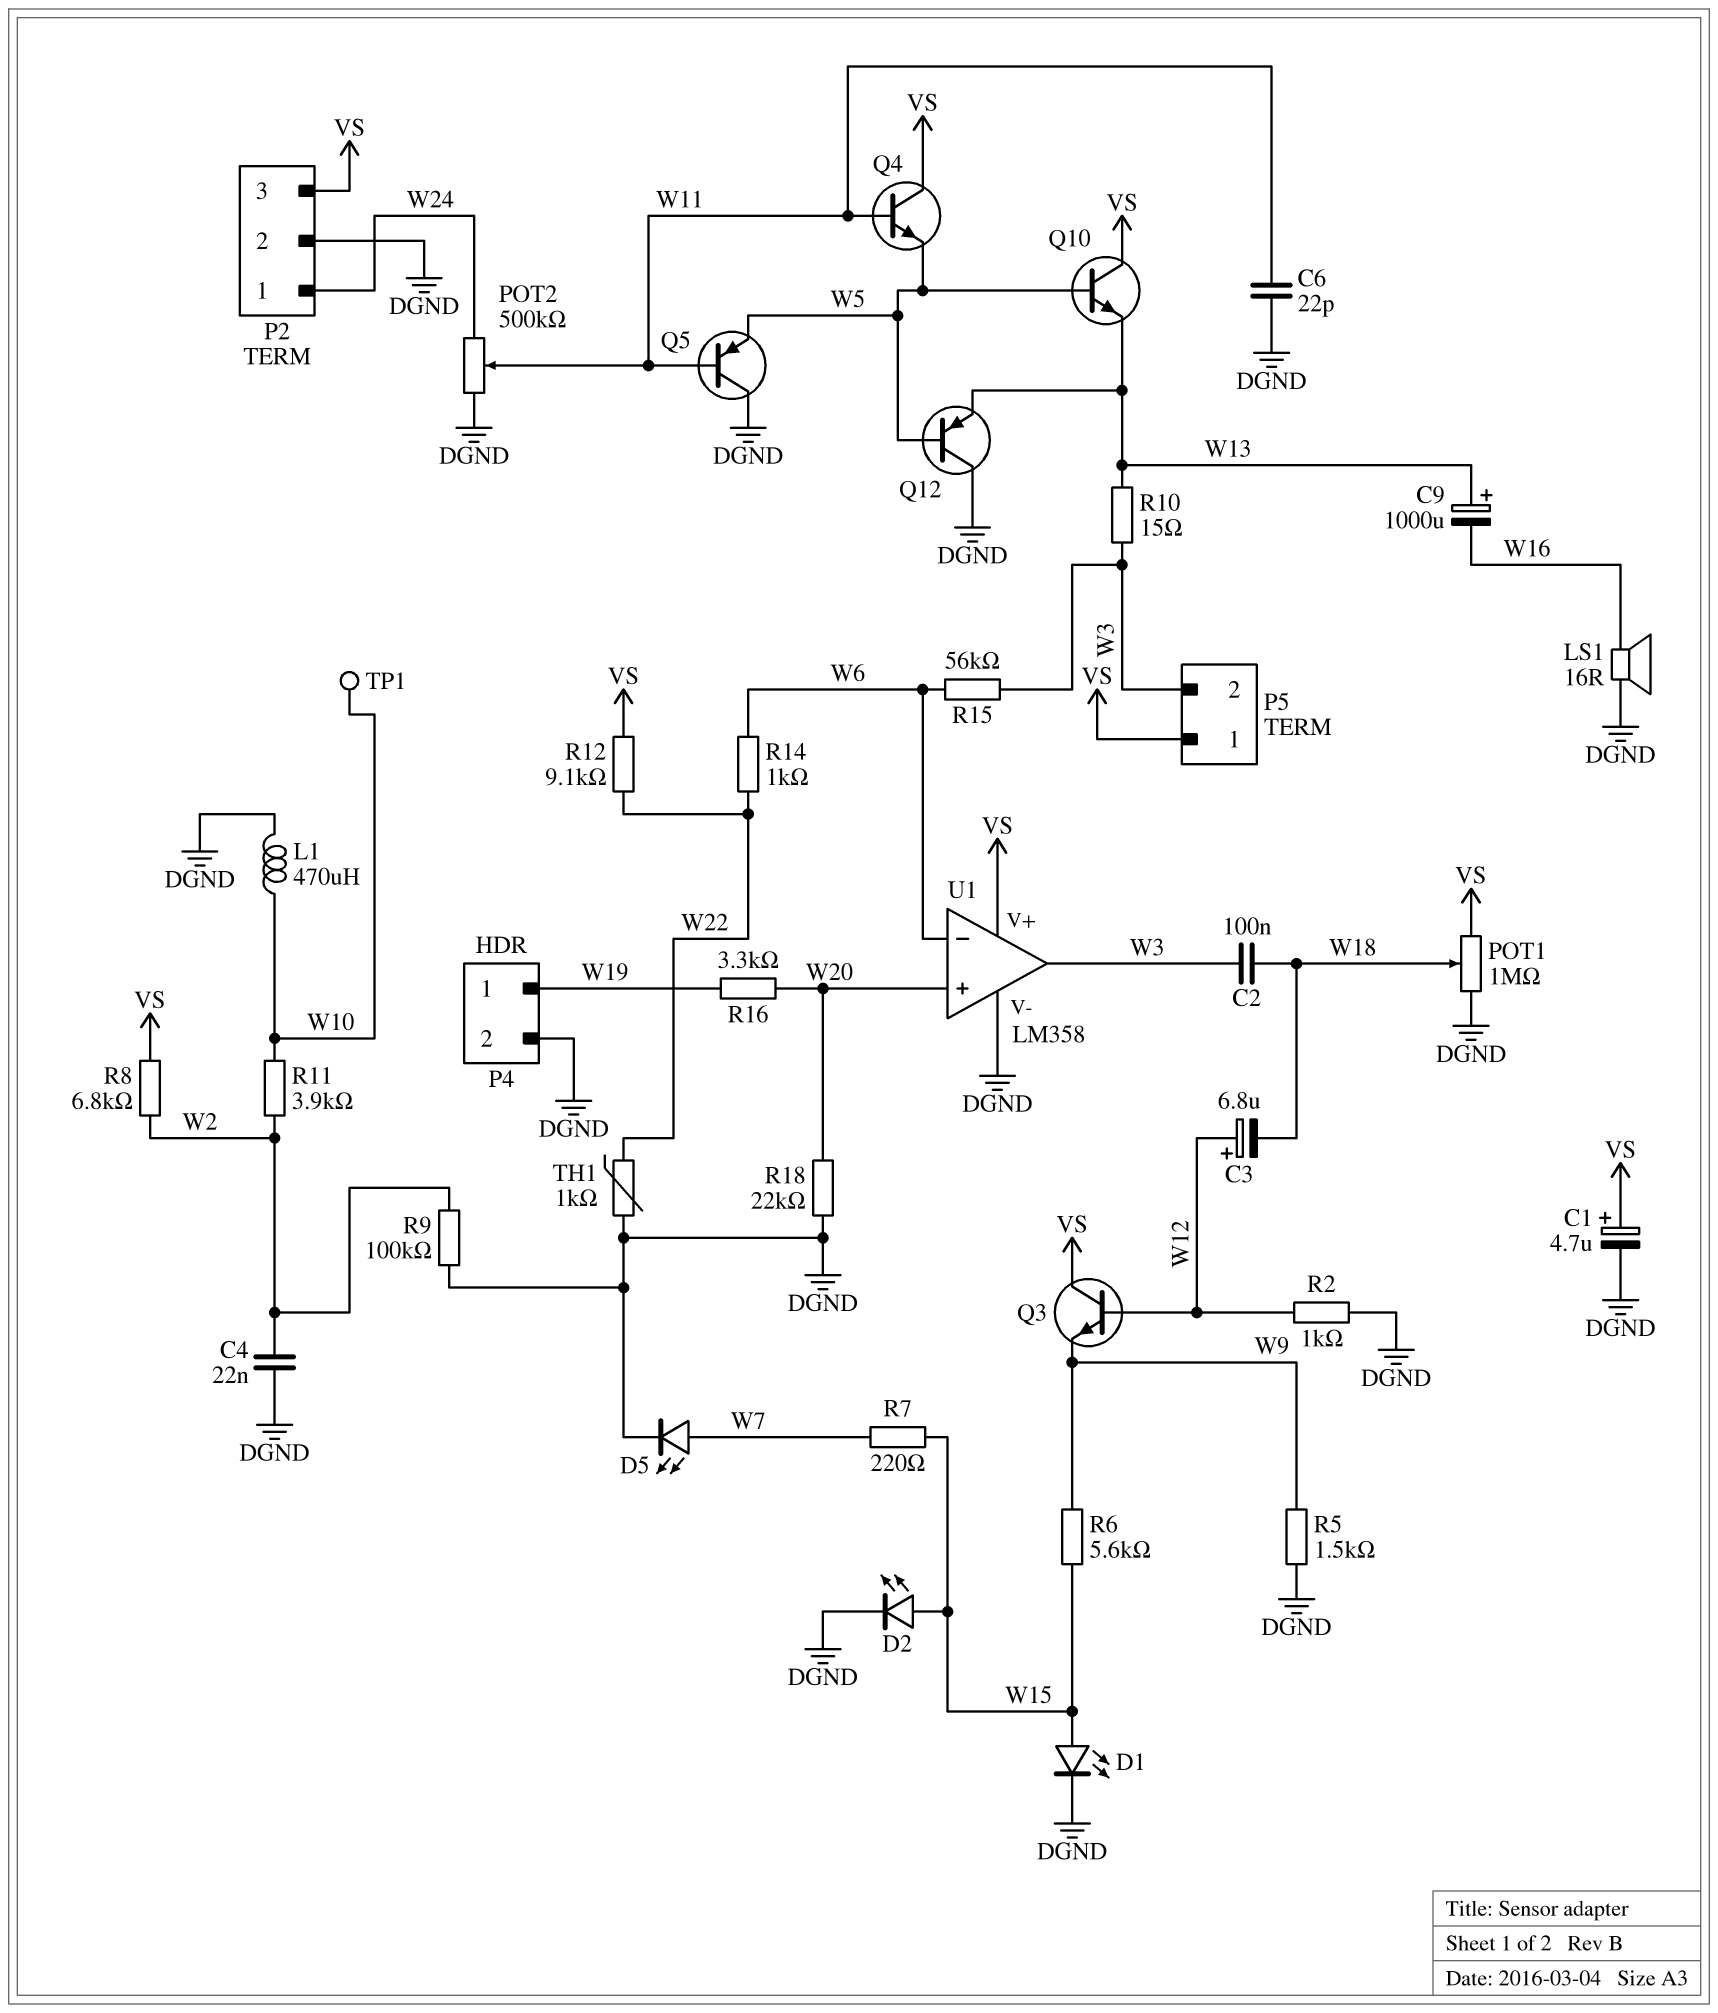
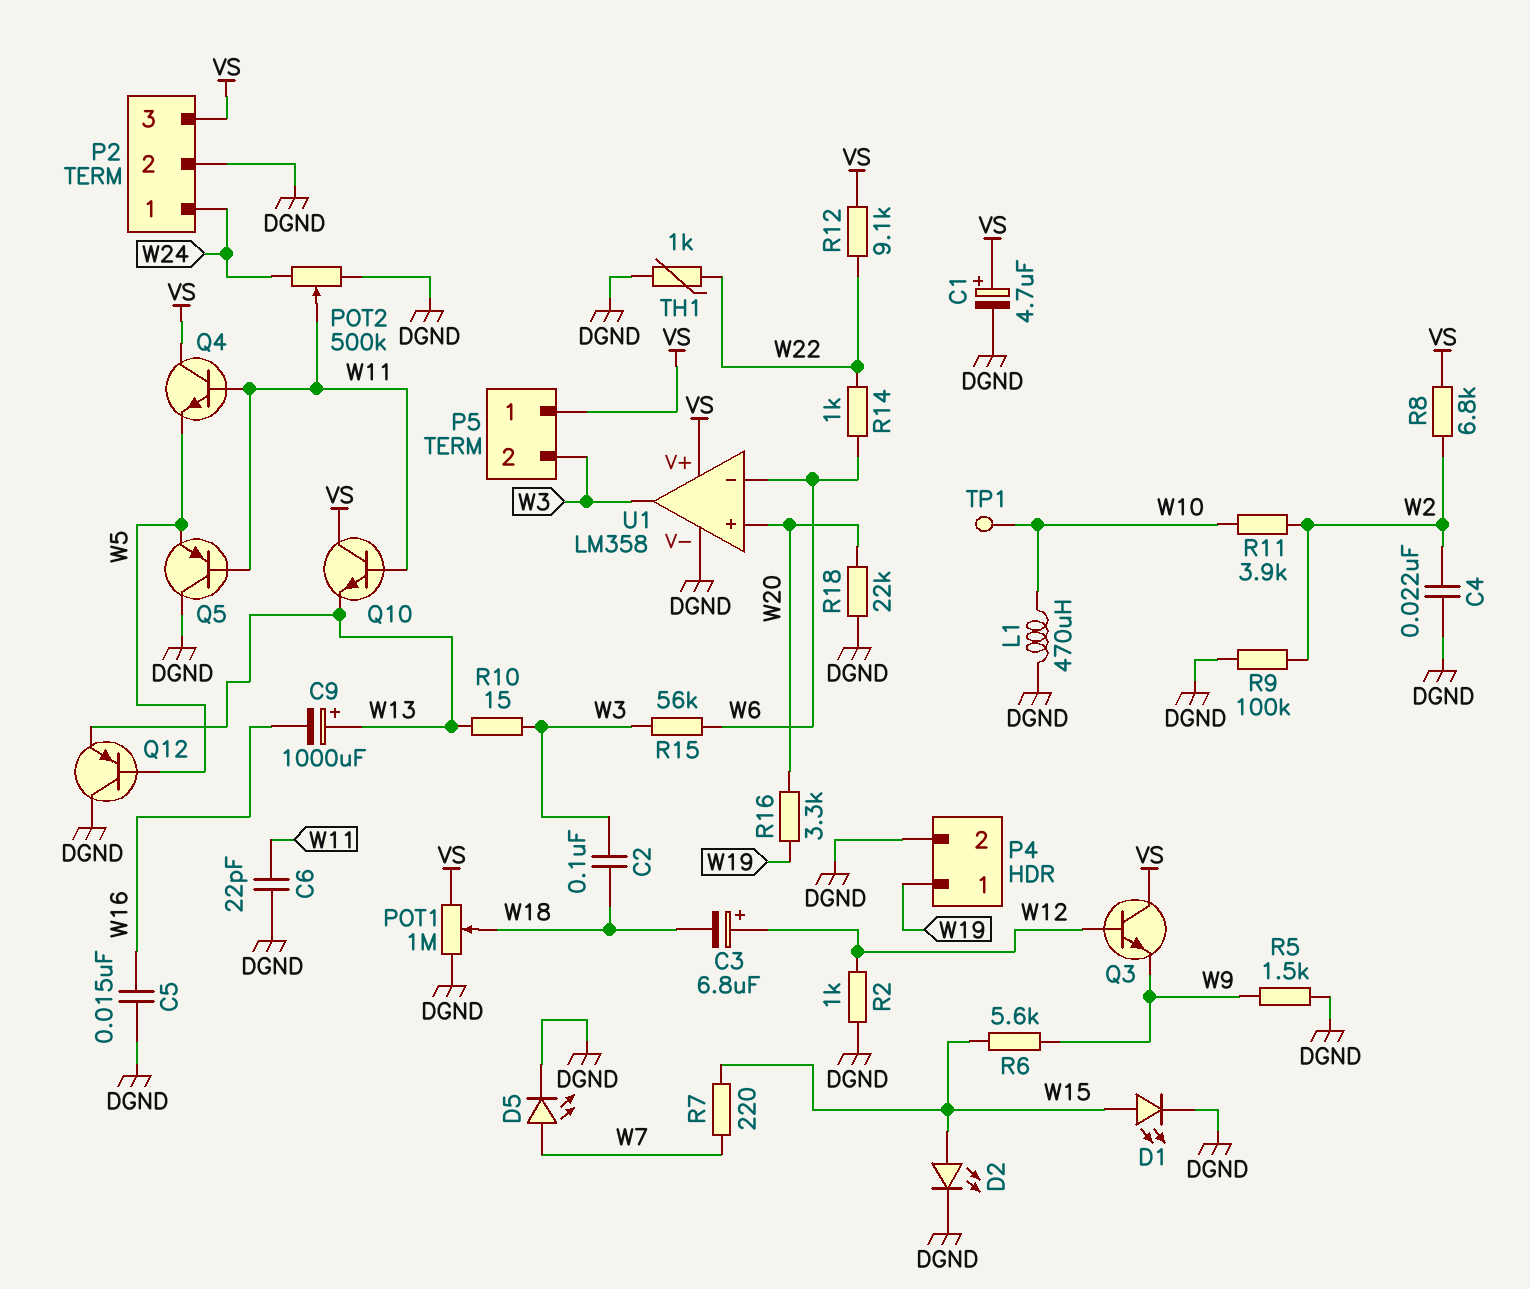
C5: none -> 15nF (DGND, W16)
LS1: speaker 16R (DGND, W16) -> none
Q10: NPN (B W5, C VS, E W13) -> NPN (B W11, C VS, E W13)

